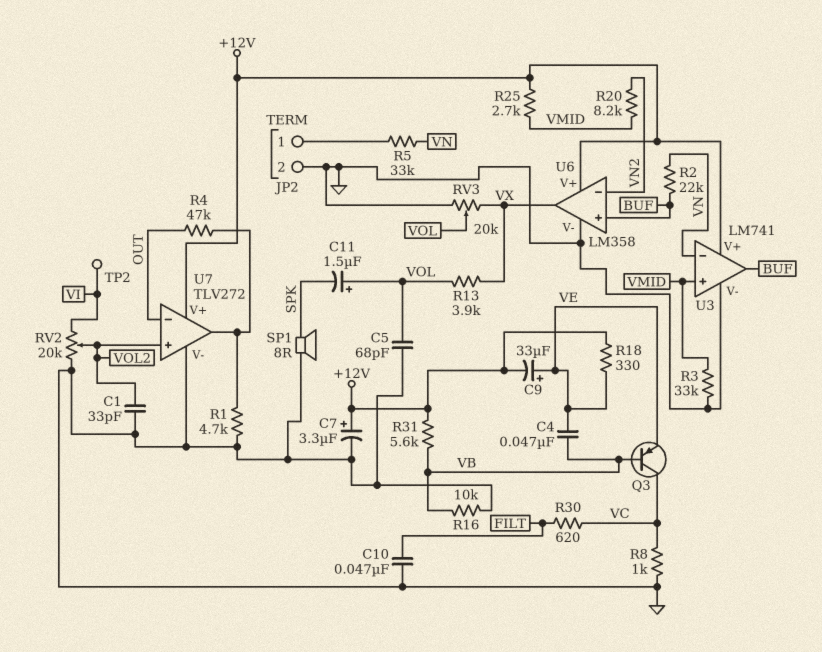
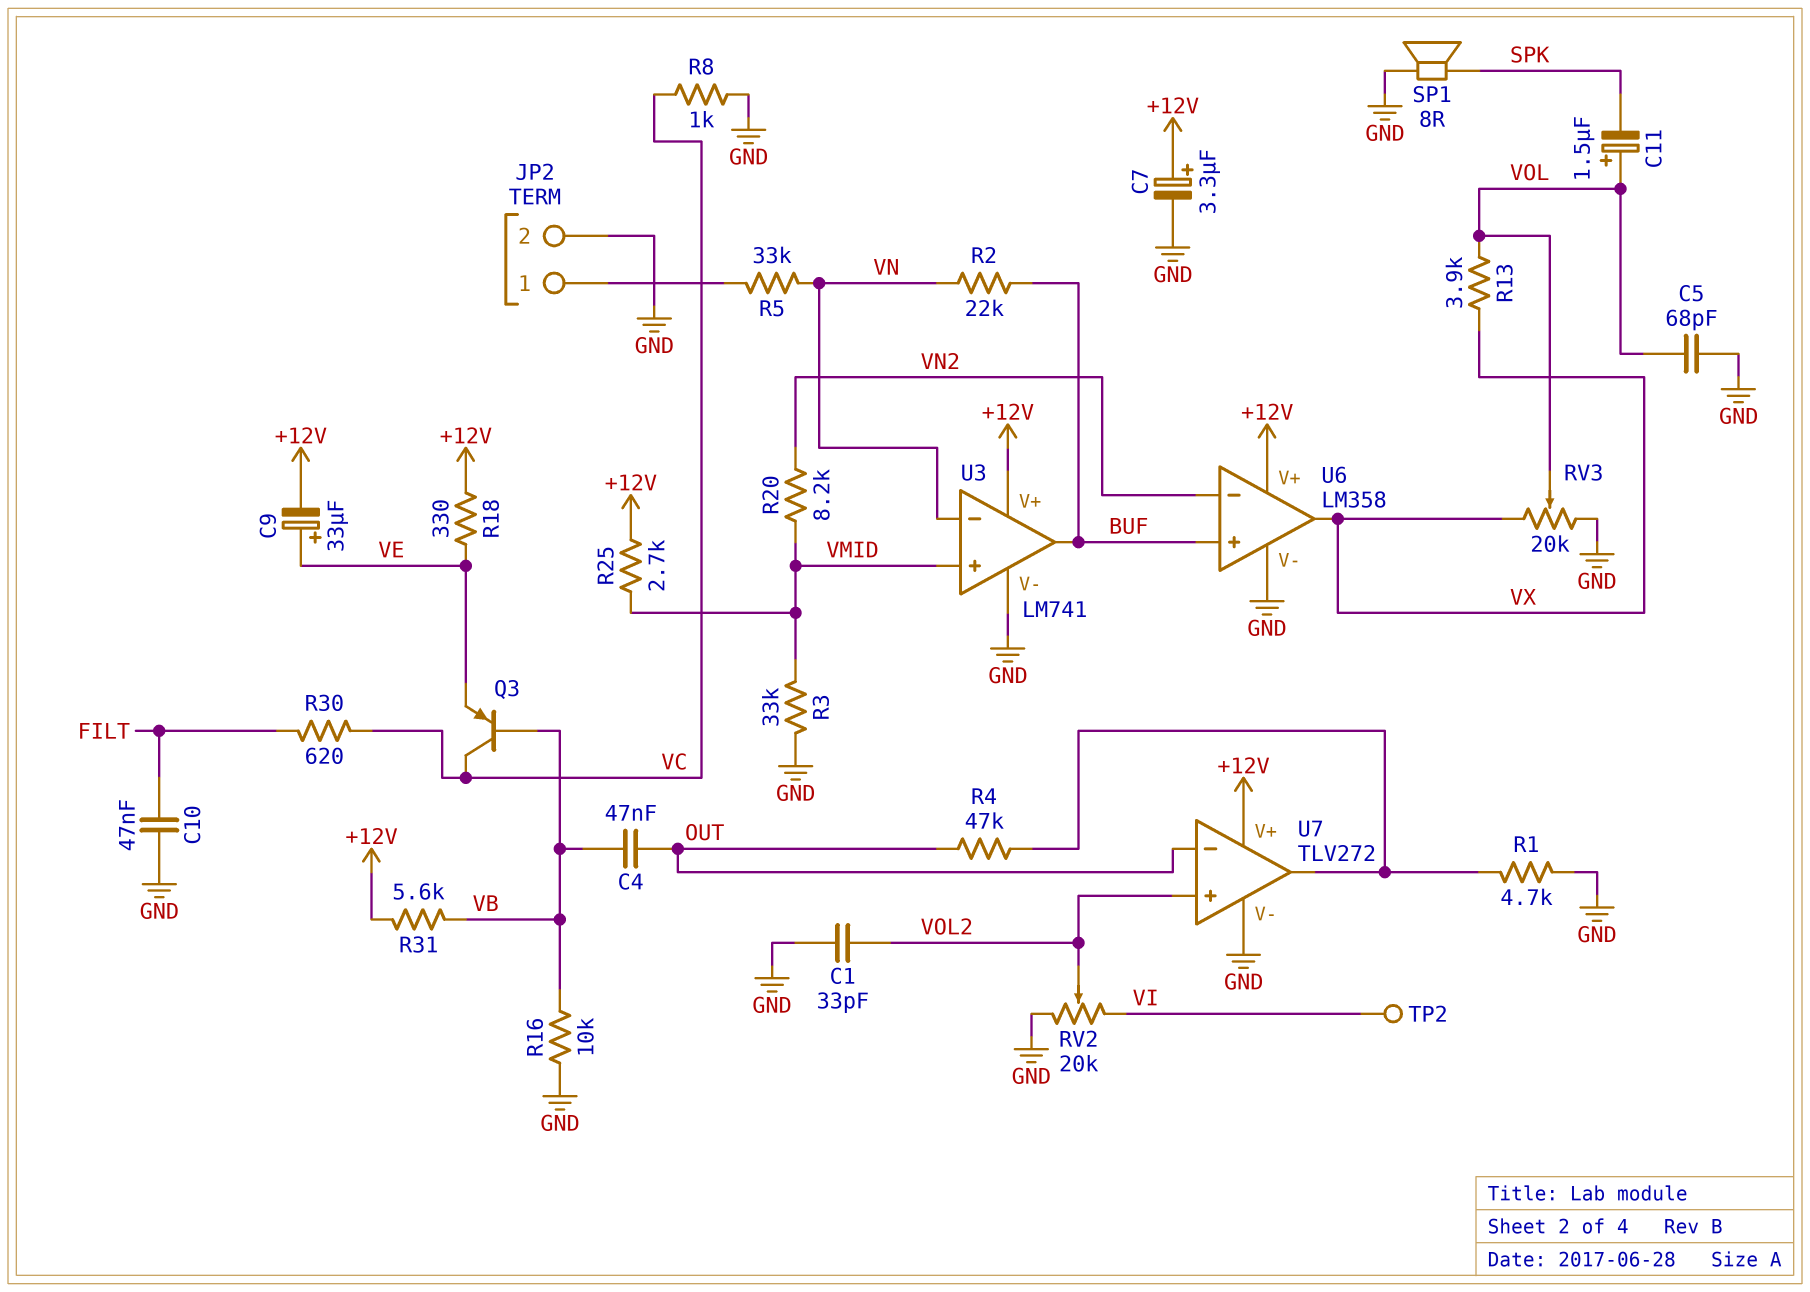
C4: 47nF (VB, VE) -> 47nF (OUT, VB)

